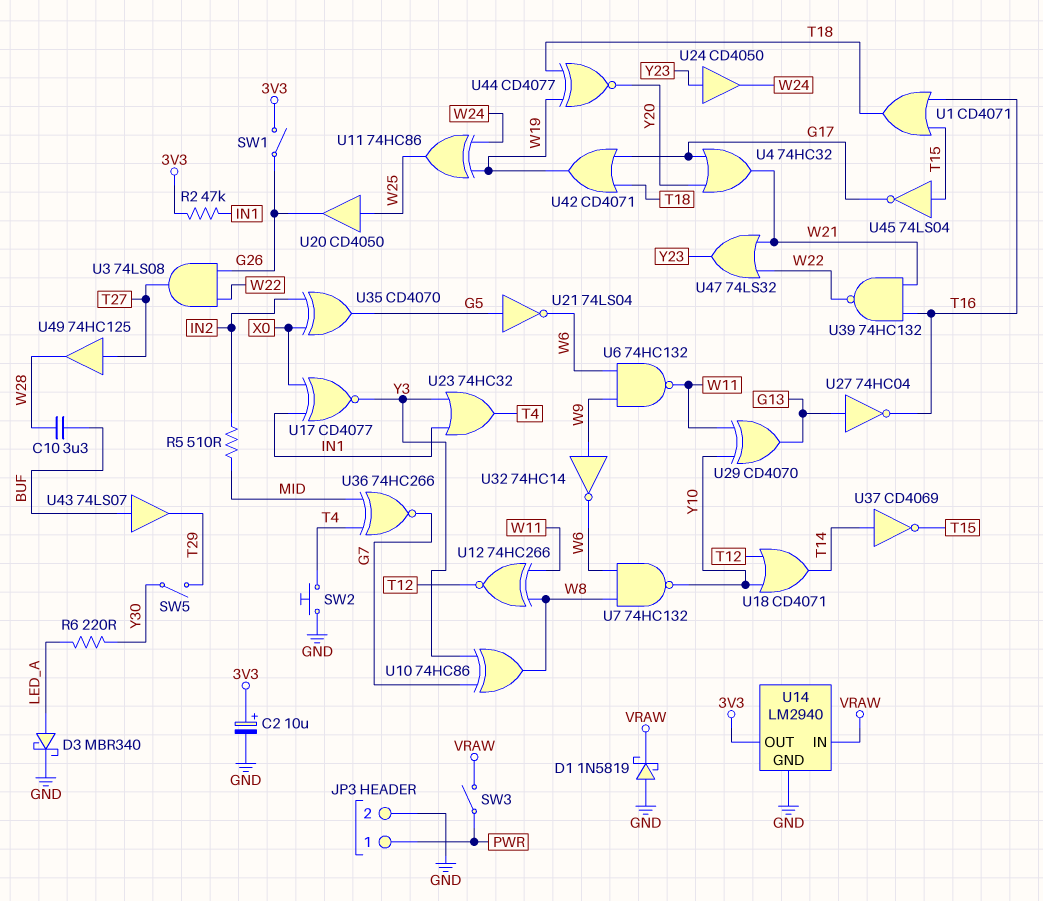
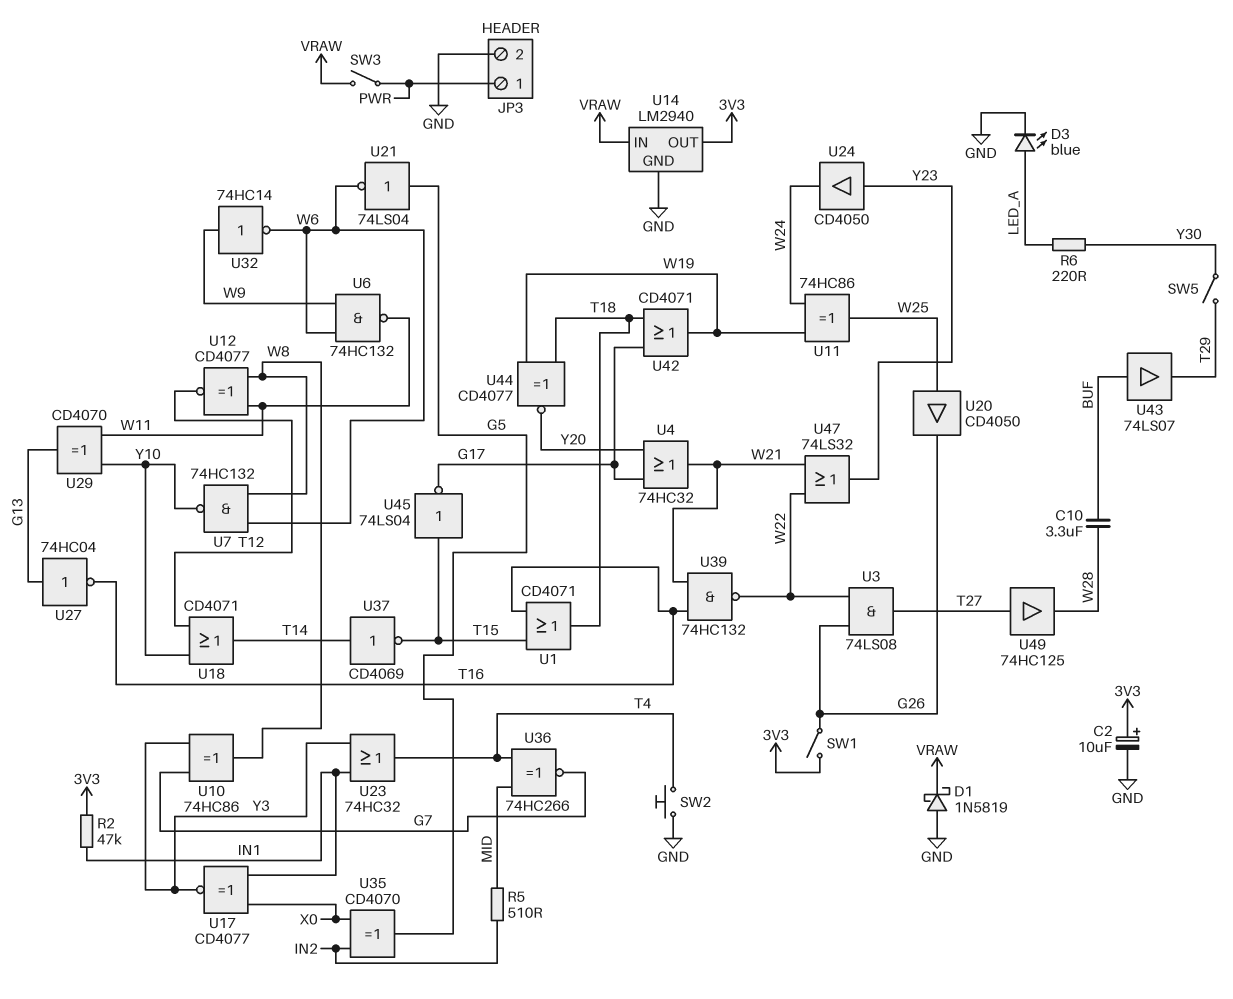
D3: schottky MBR340 (A LED_A, K GND) -> LED blue (A LED_A, K GND)
U12: XNOR 74HC266 (in W8, in W11, out T12) -> XNOR CD4077 (in W8, in W11, out T12)

